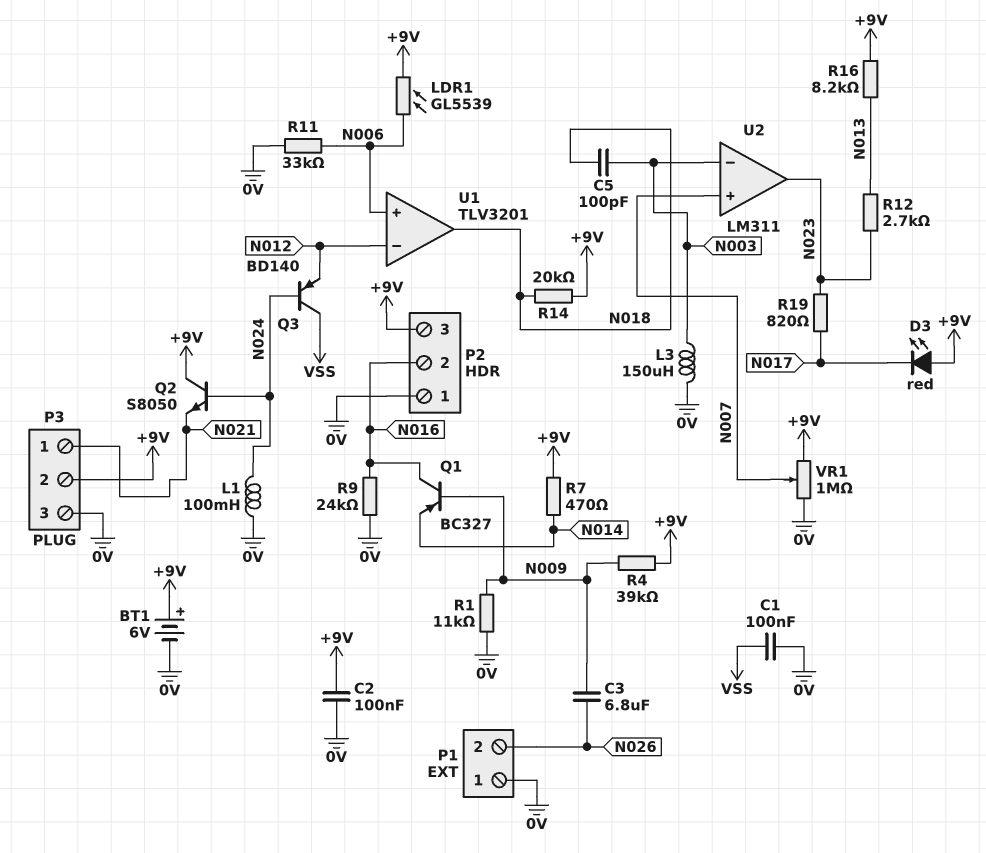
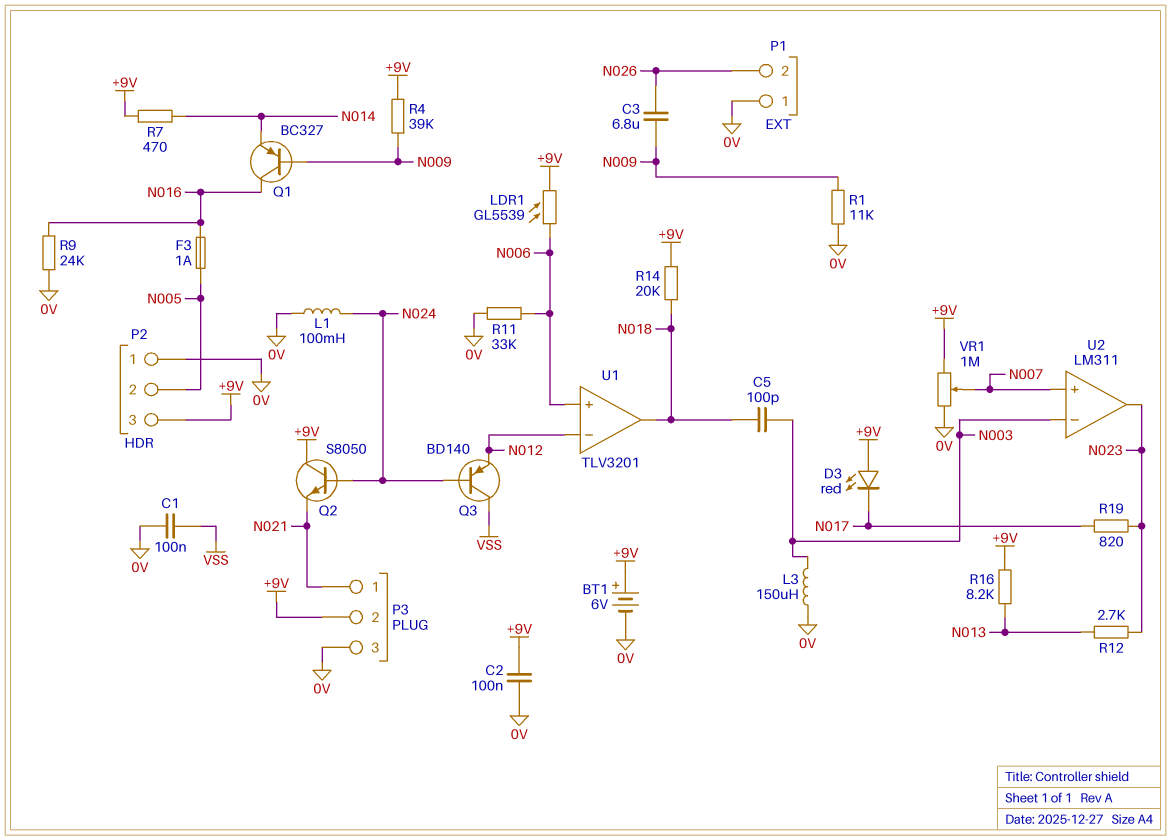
F3: none -> 1A (N005, N016)
P2 pin 2: N016 -> N005

